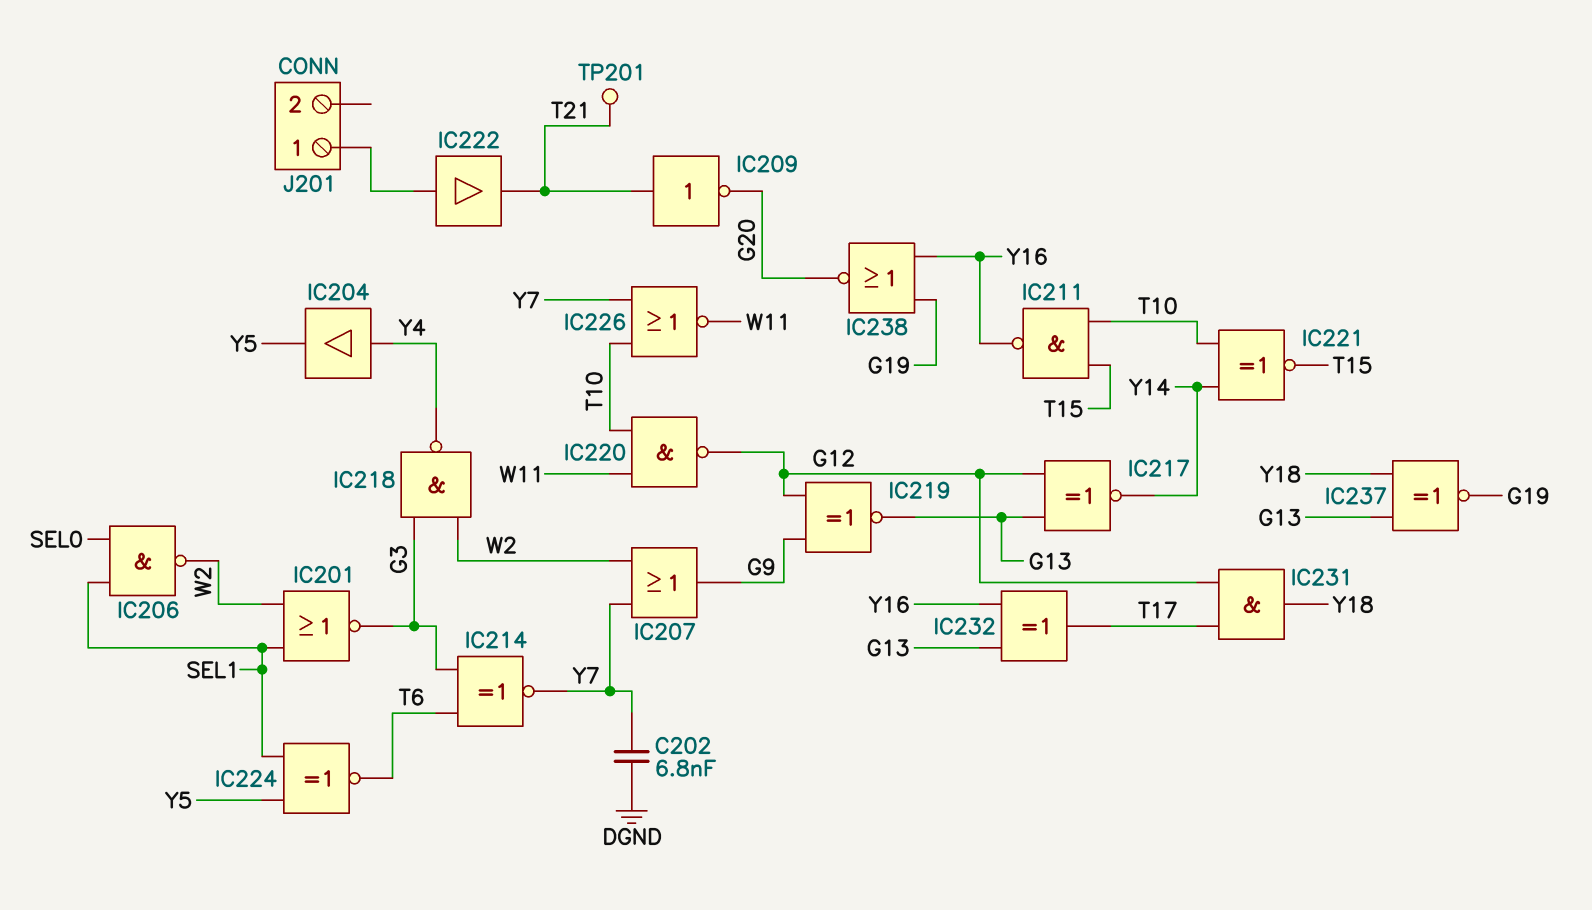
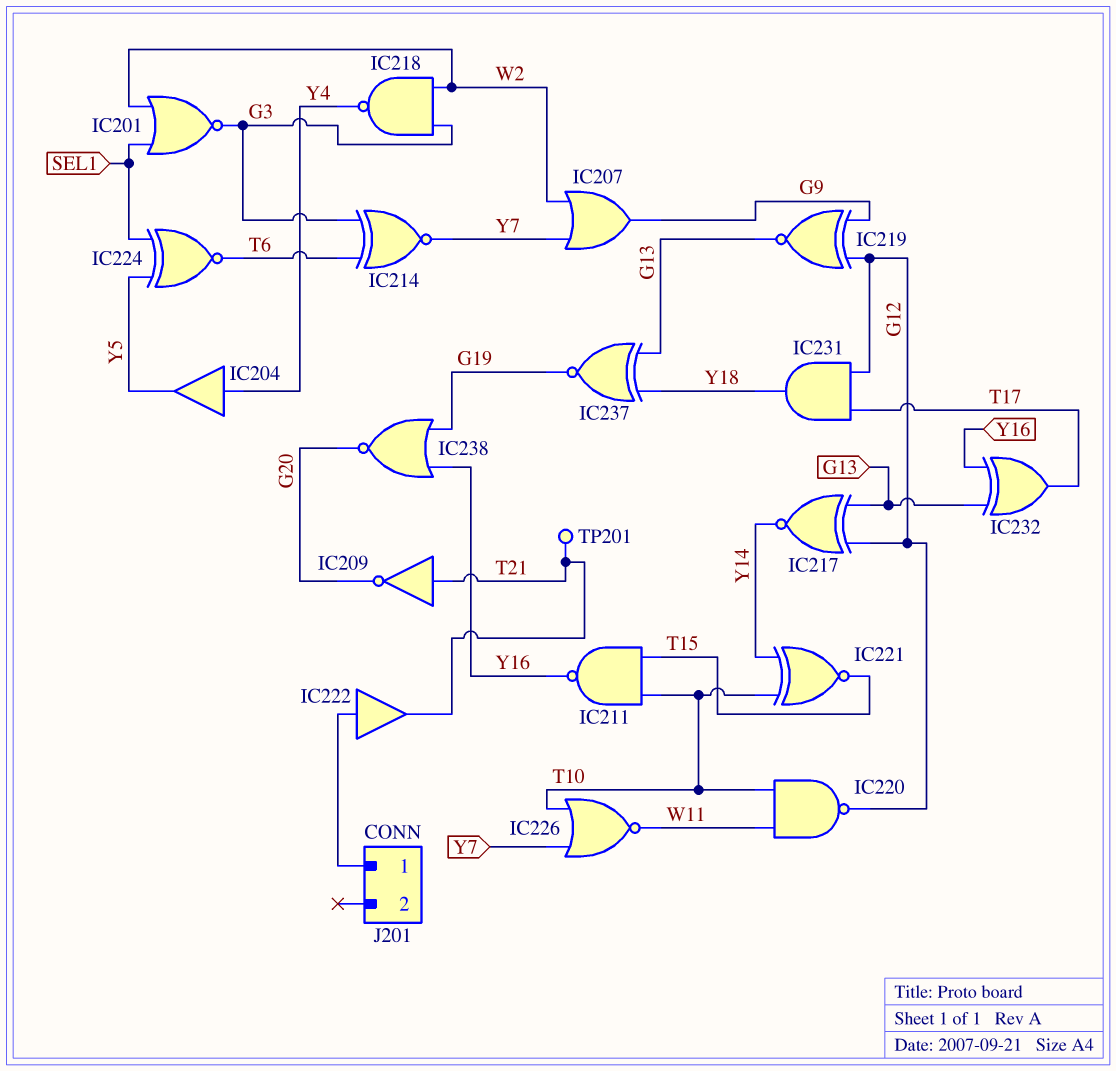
C202: 6.8nF (DGND, Y7) -> none
IC206: NAND (in SEL0, in SEL1, out W2) -> none

